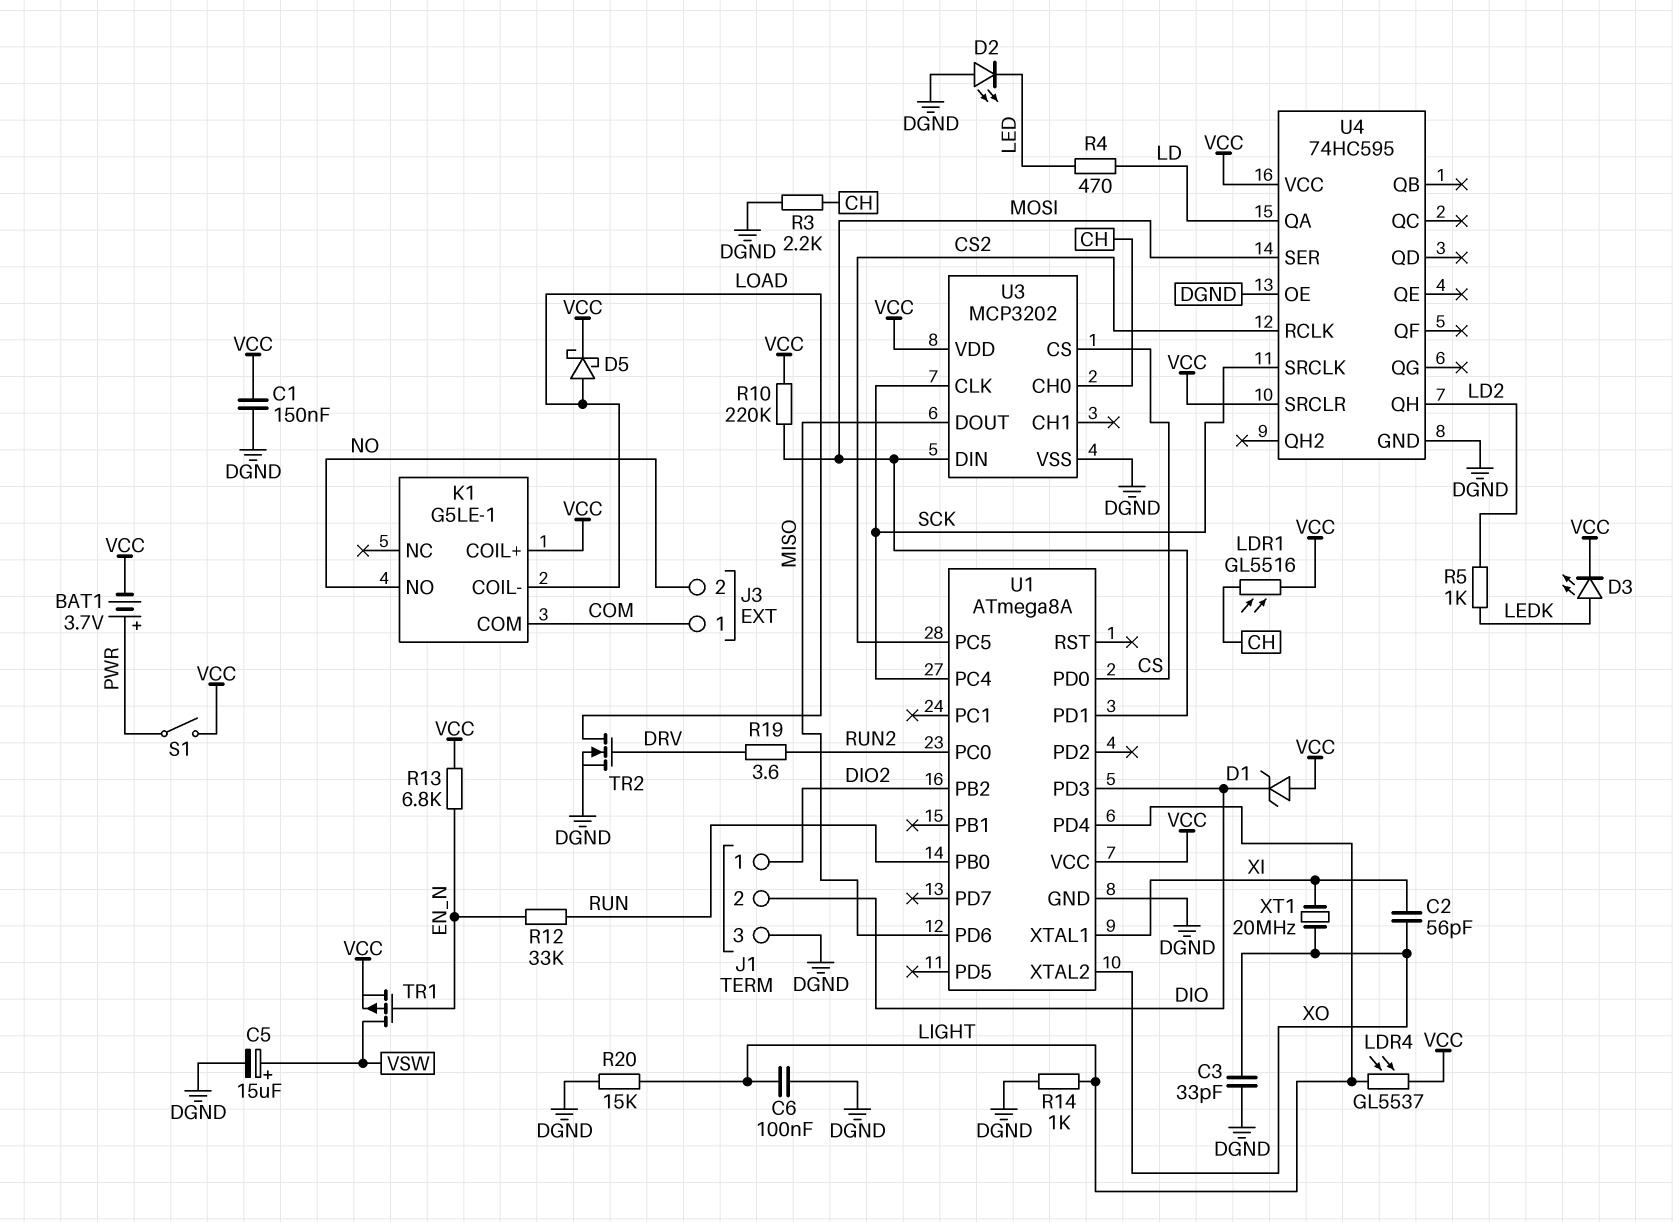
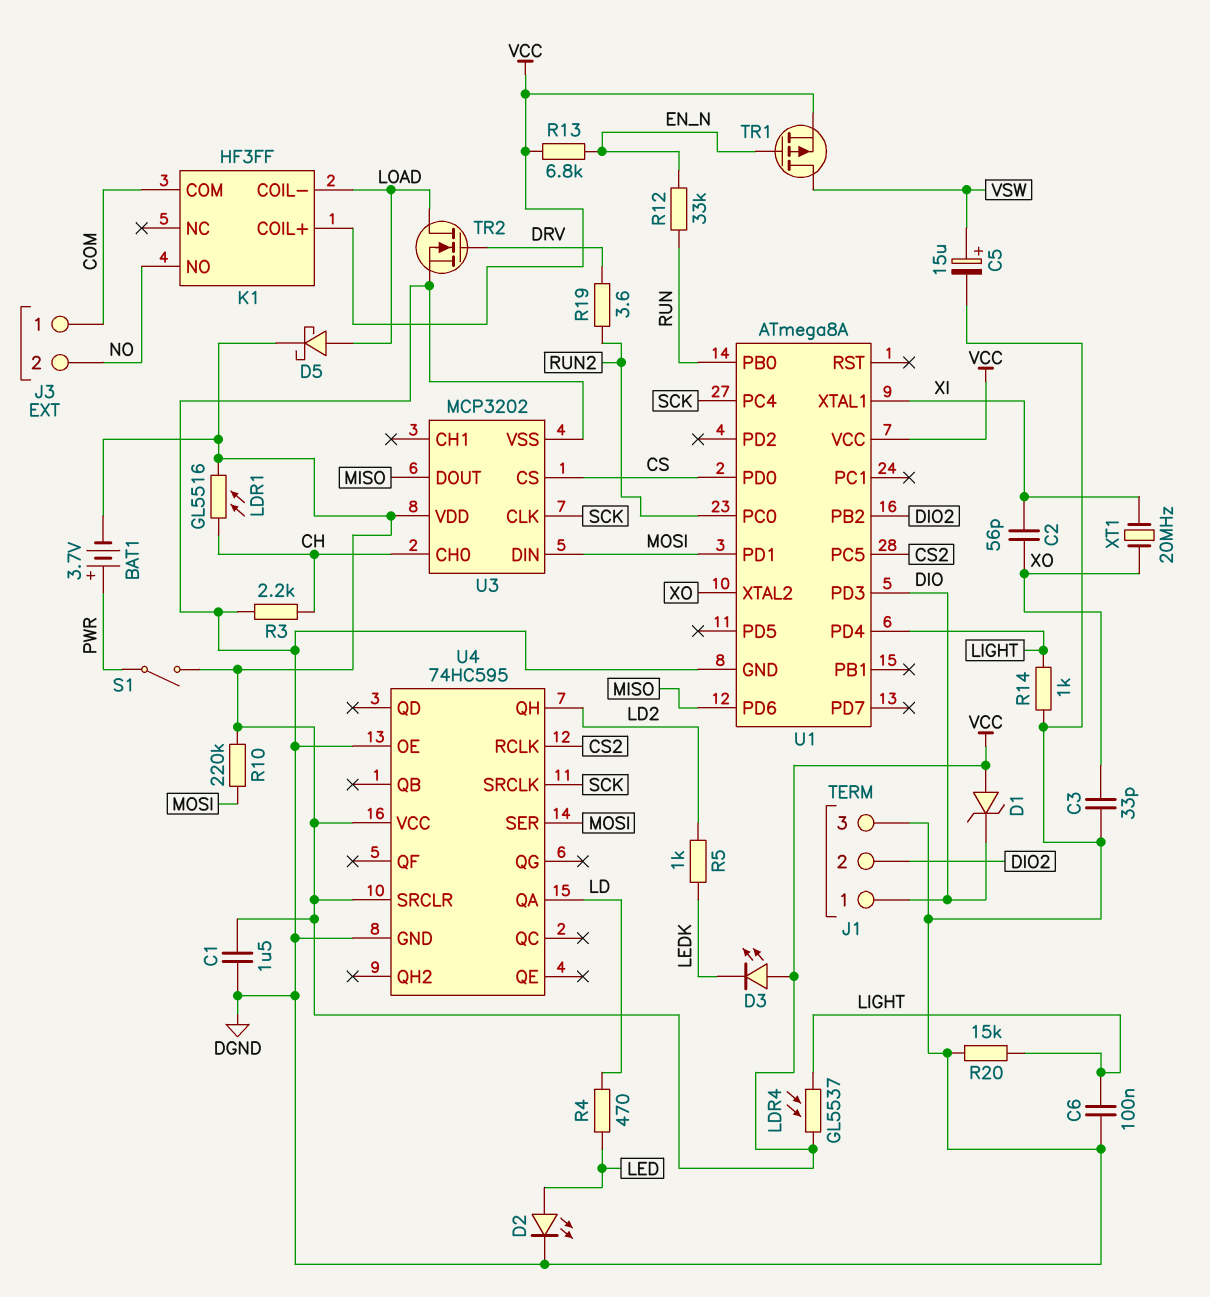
C1: 150nF (DGND, VCC) -> 1.5uF (DGND, VCC)
D2: LED (A DGND, K LED) -> LED (A LED, K DGND)
D3: LED (A LEDK, K VCC) -> LED (A VCC, K LEDK)
J1 pin 1: DIO2 -> DIO
J1 pin 2: DIO -> DIO2
K1: G5LE-1 -> HF3FF

